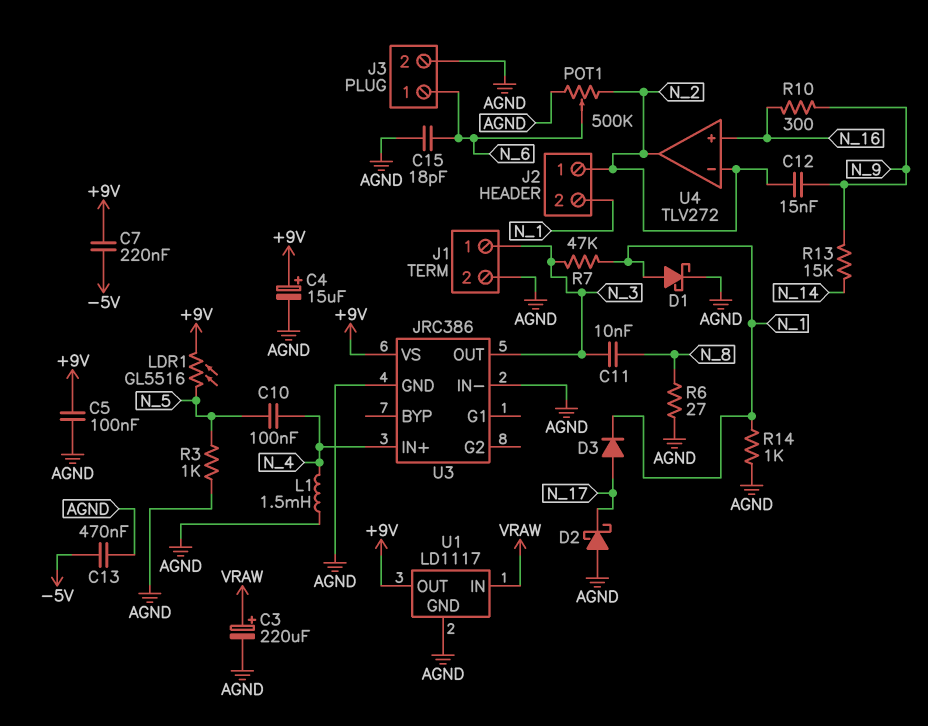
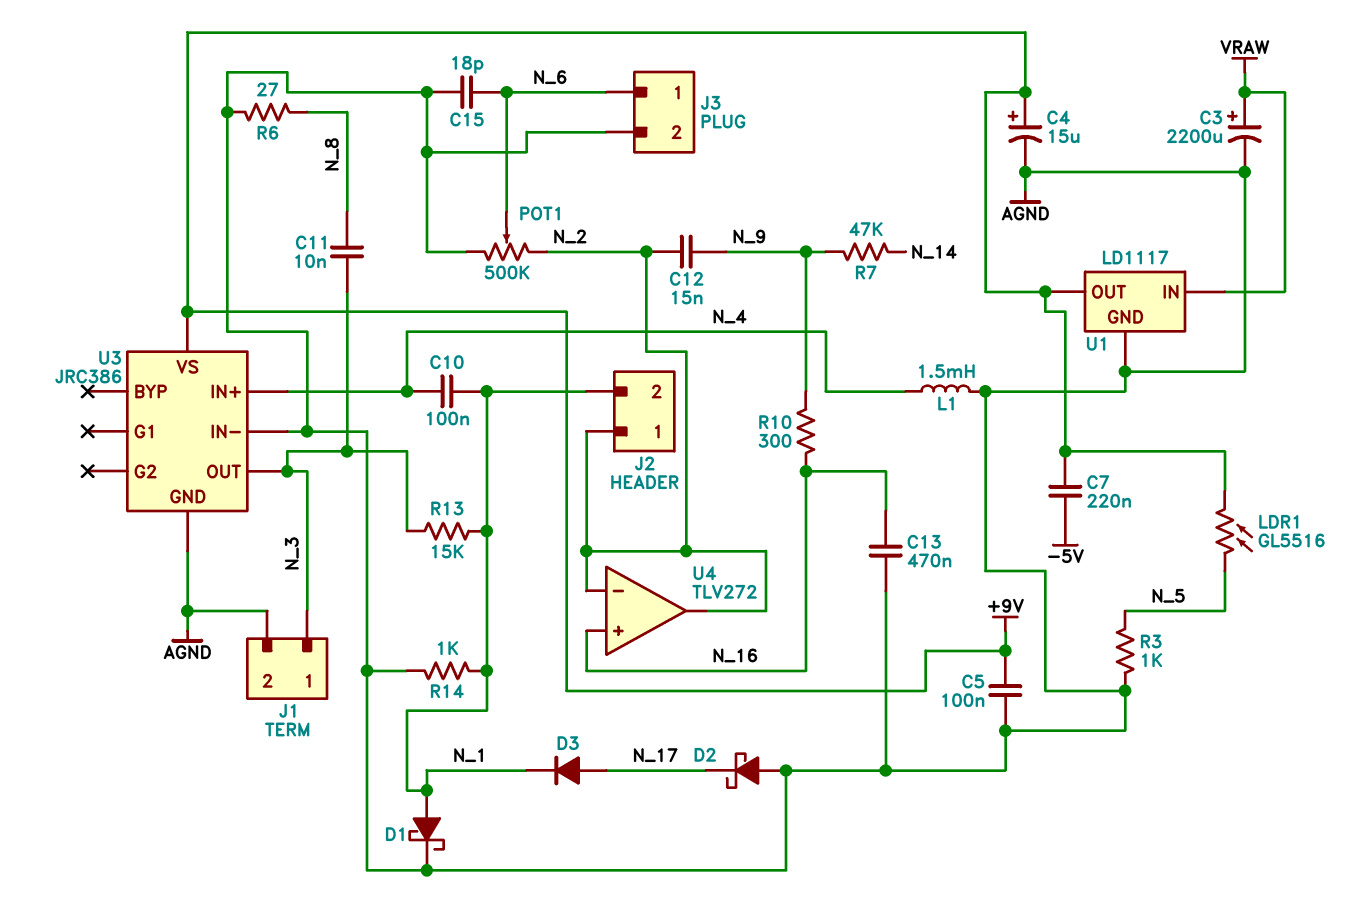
C3: 220uF (plus VRAW, minus AGND) -> 2200uF (plus VRAW, minus AGND)
C10: 100nF (N_4, N_5) -> 100nF (N_1, N_4)
C13: 470nF (-5V, AGND) -> 470nF (AGND, N_16)
R7: 47k (N_1, N_3) -> 47k (N_9, N_14)
R13: 15k (N_9, N_14) -> 15k (N_1, N_3)

